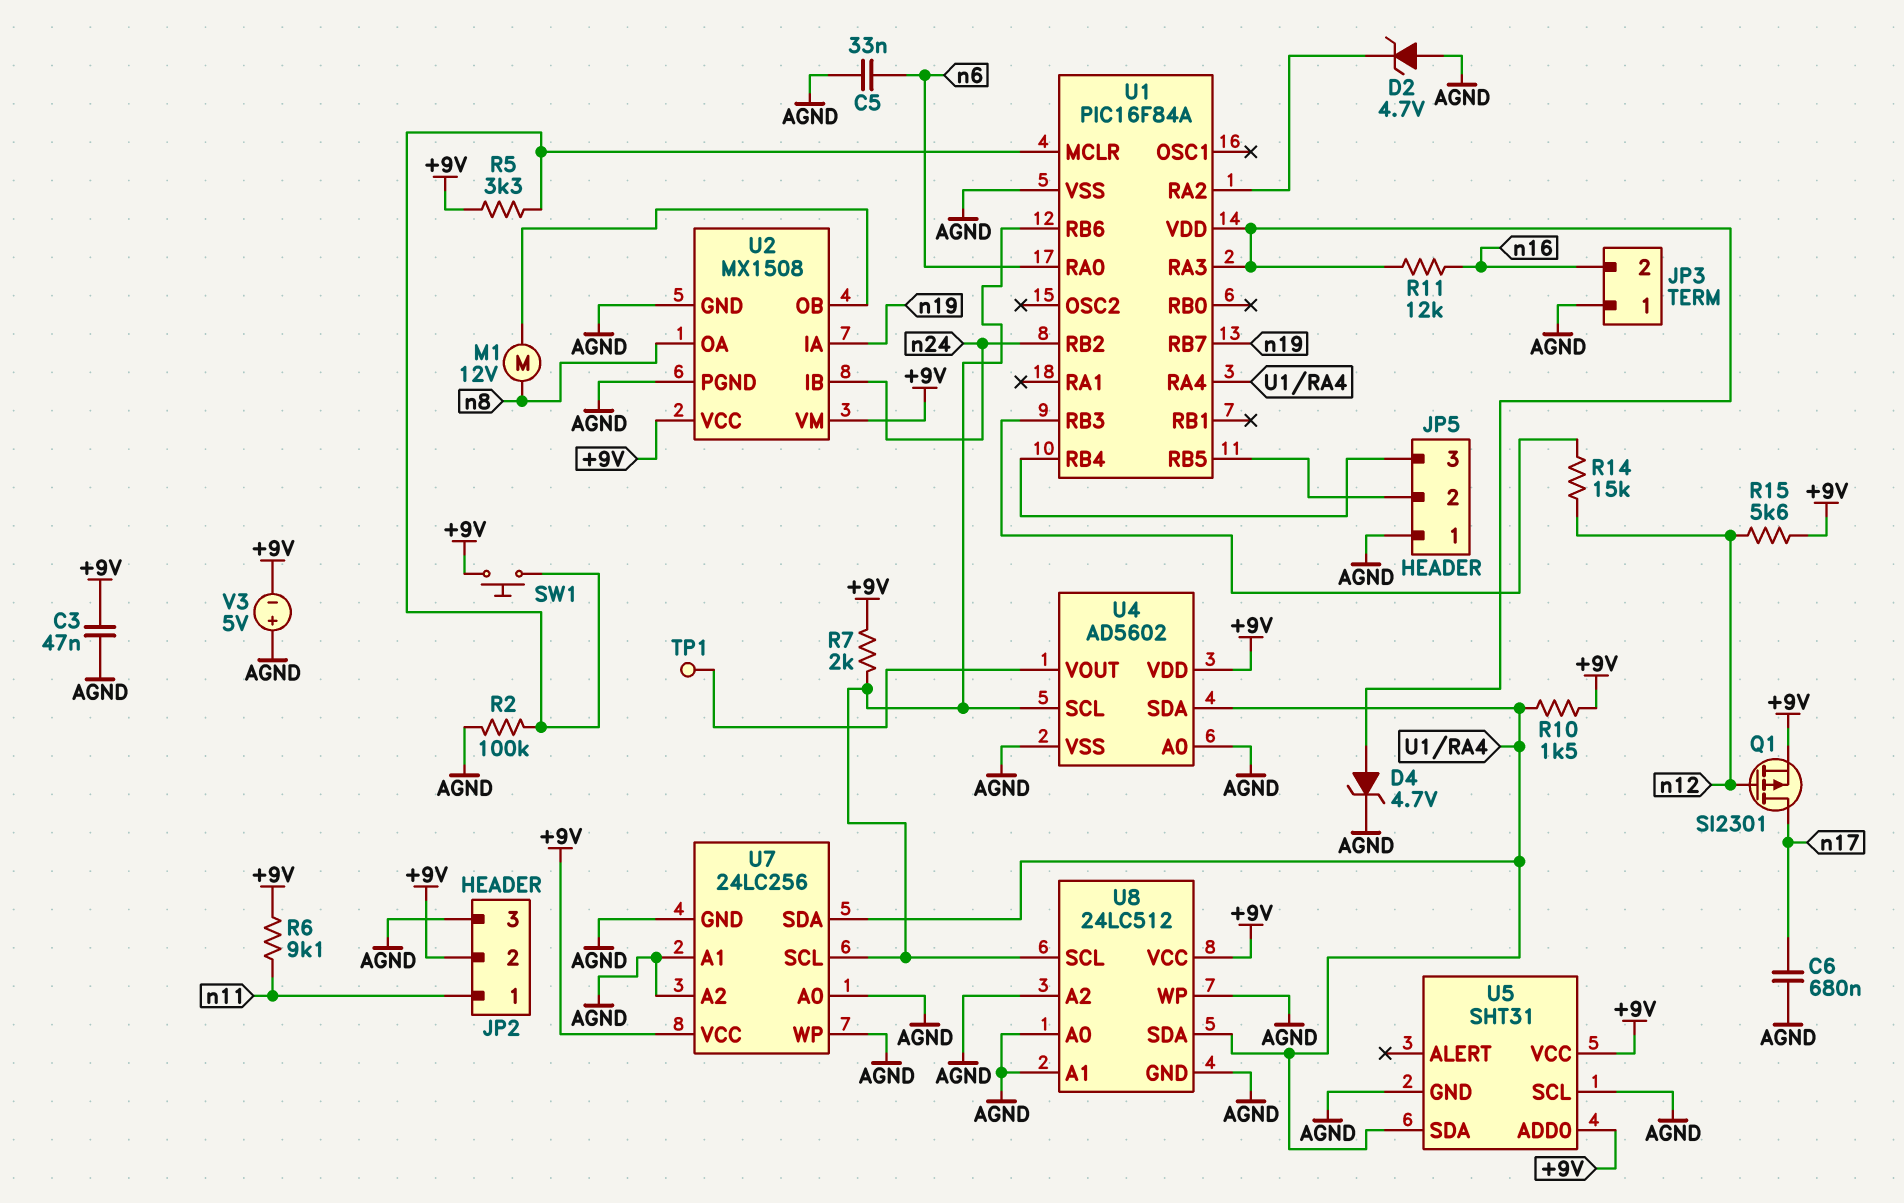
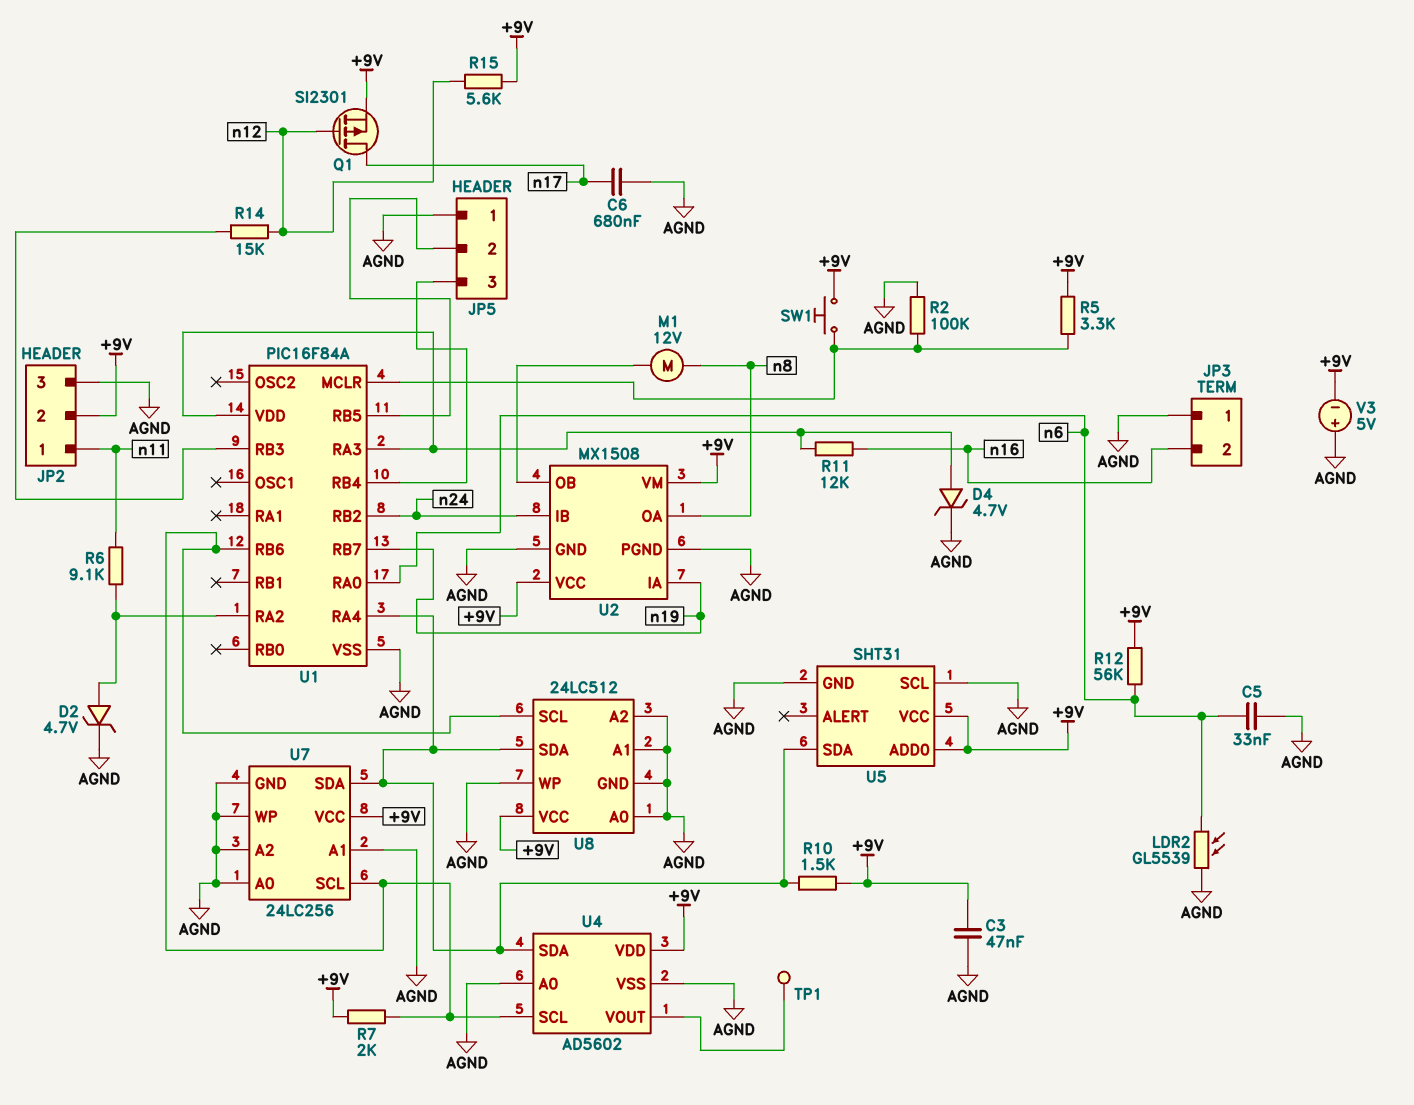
D2: zener 4.7V (A AGND, K U1/RA2) -> zener 4.7V (A U1/RA2, K AGND)
LDR2: none -> GL5539 (AGND, n6)
R6: 9.1k (+9V, n11) -> 9.1k (U1/RA2, n11)
R12: none -> 56k (+9V, n6)

